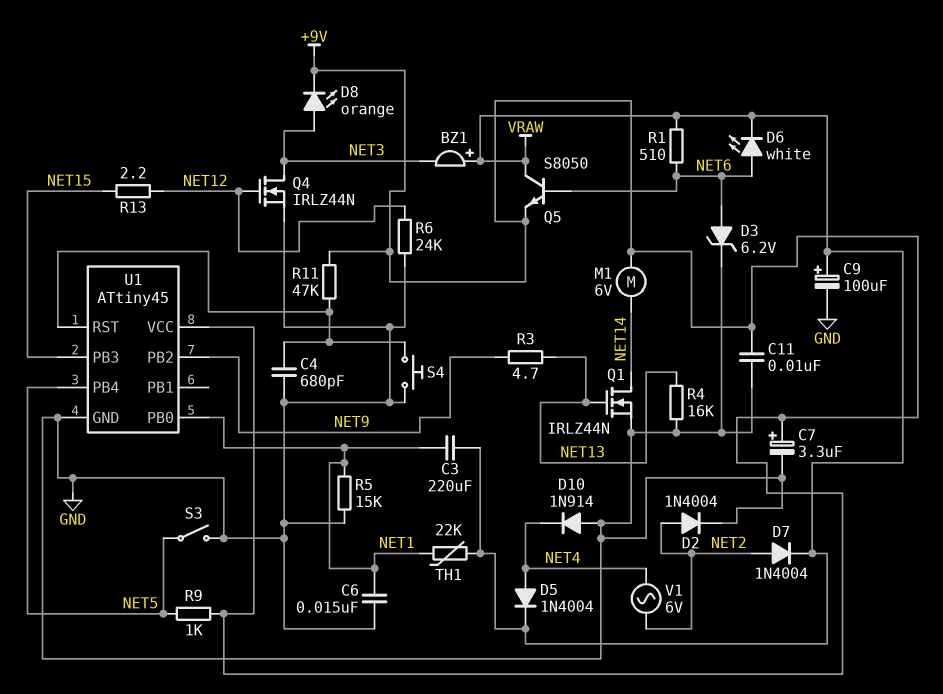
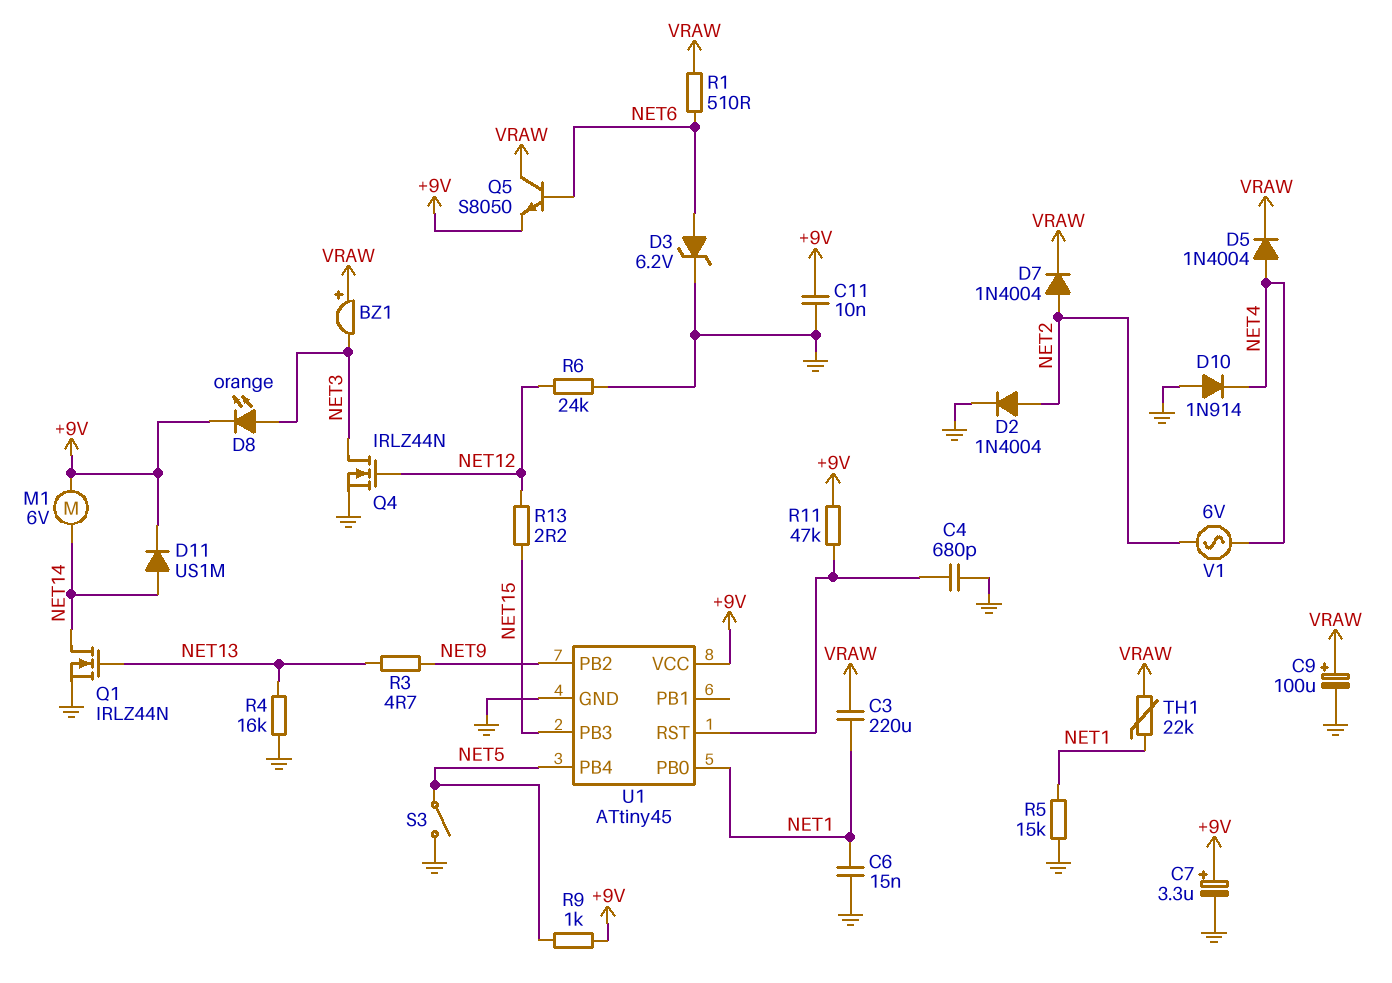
D6: LED white (A NET6, K VRAW) -> none
D11: none -> diode US1M (A NET14, K +9V)
S4: button (GND, U1/RST) -> none

